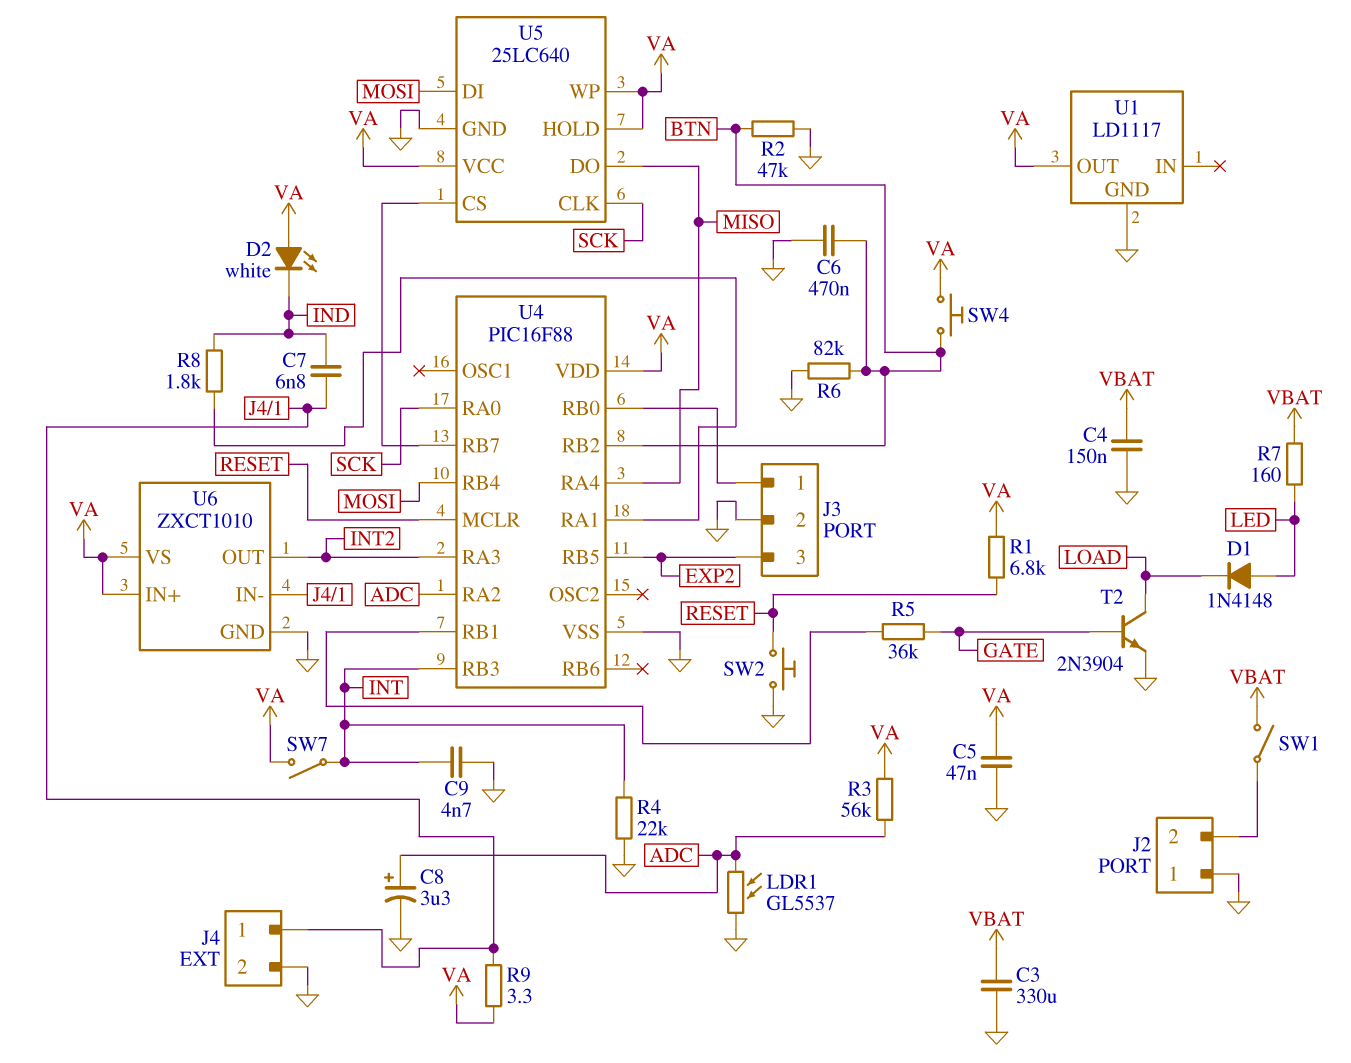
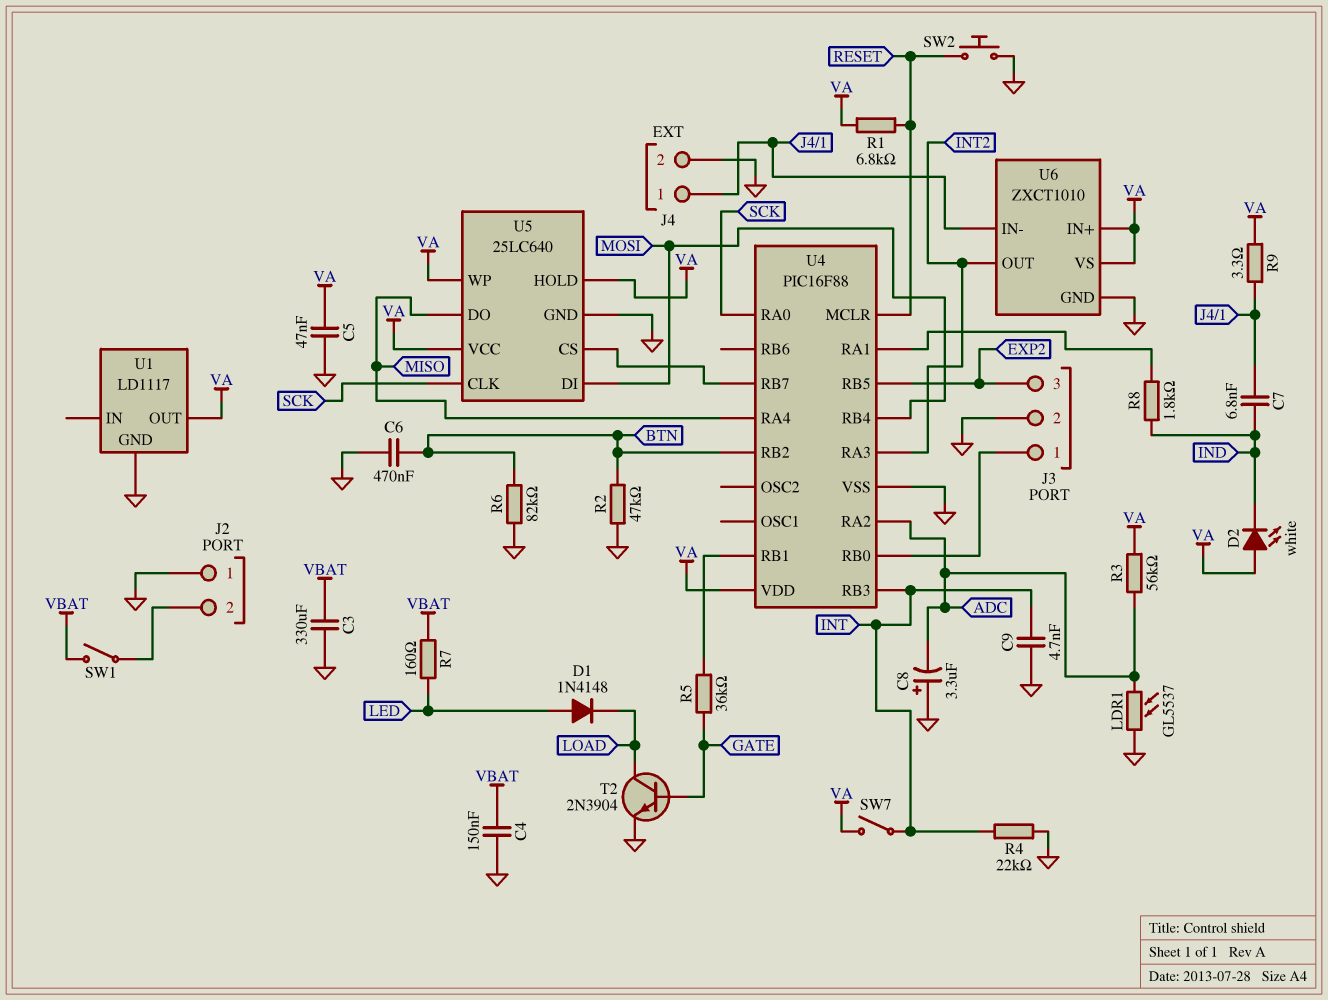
C8: 3.3uF (plus ADC, minus GND) -> 3.3uF (plus GND, minus ADC)
SW4: button (BTN, VA) -> none

